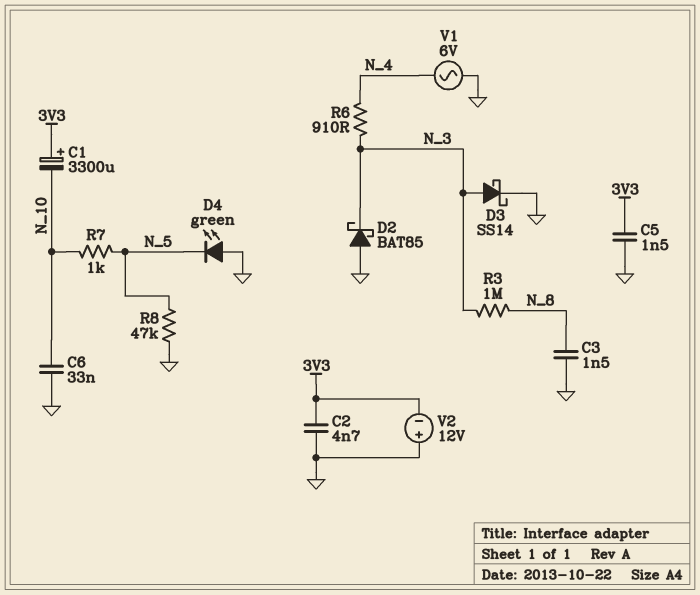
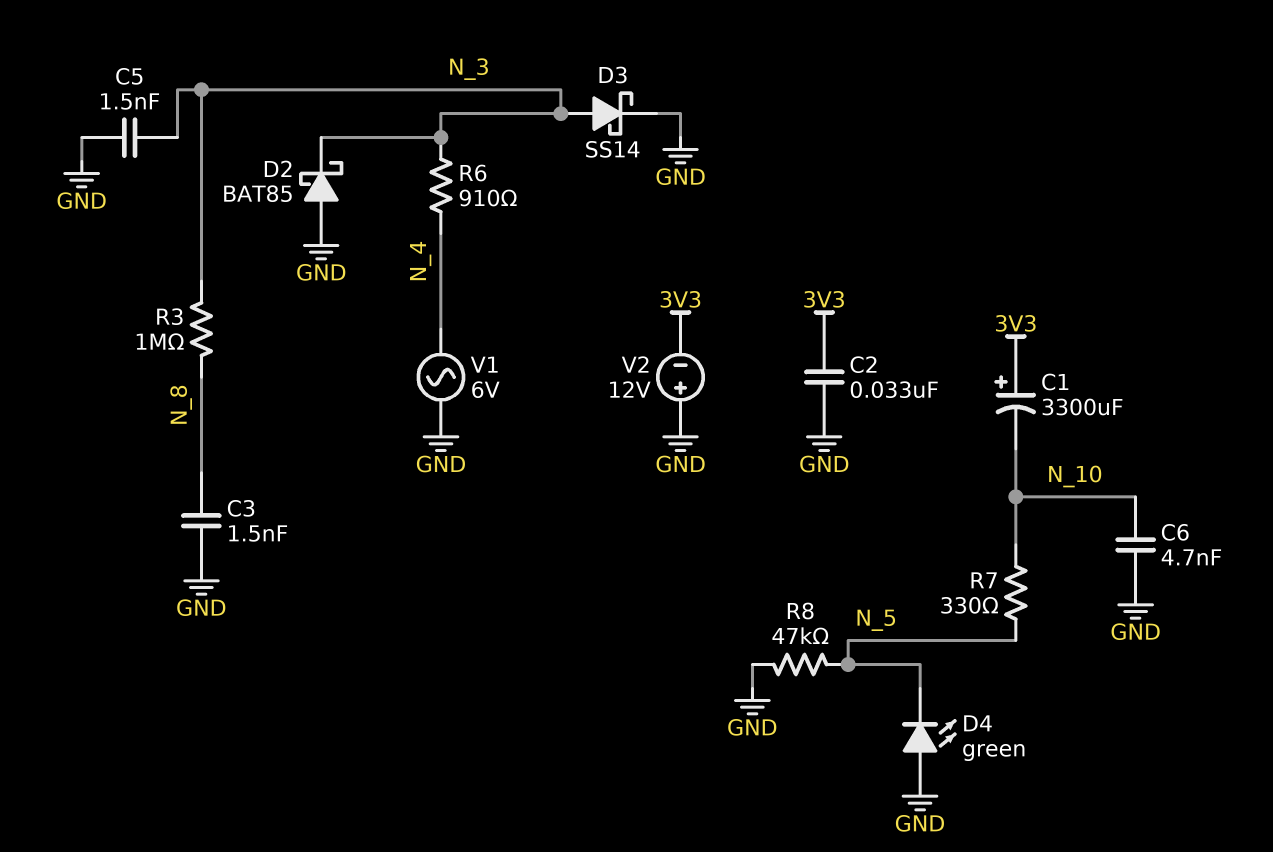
C2: 4.7nF (3V3, GND) -> 33nF (3V3, GND)
C5: 1.5nF (3V3, GND) -> 1.5nF (GND, N_3)
C6: 33nF (GND, N_10) -> 4.7nF (GND, N_10)
R7: 1k (N_5, N_10) -> 330 (N_5, N_10)

